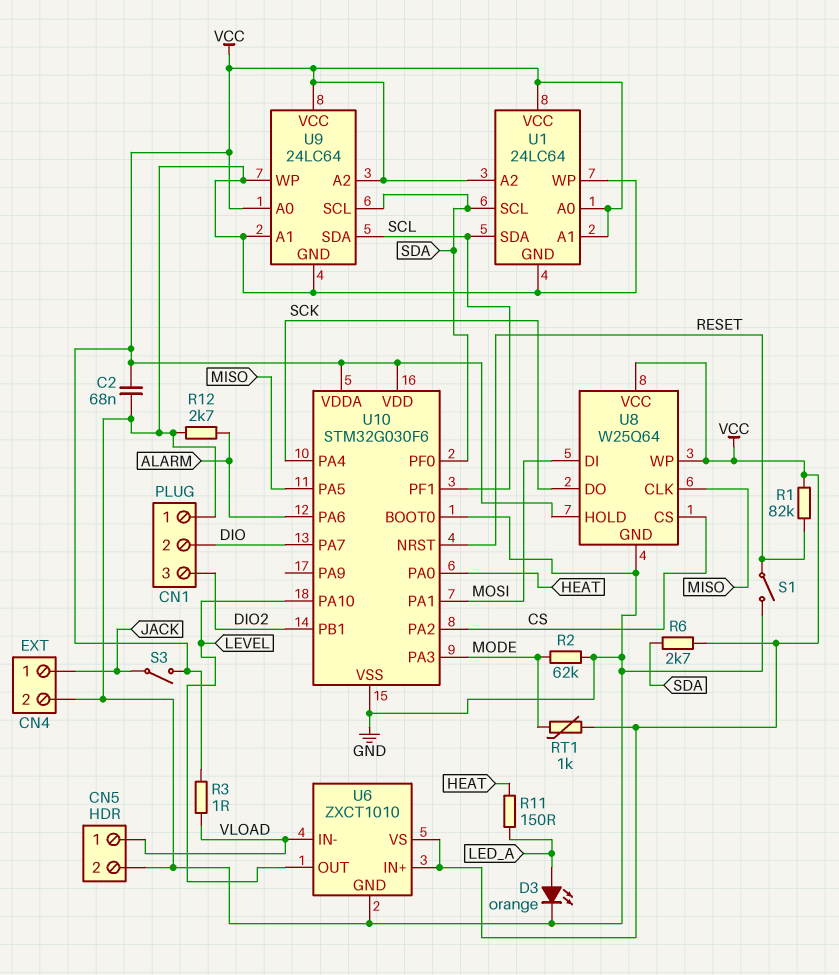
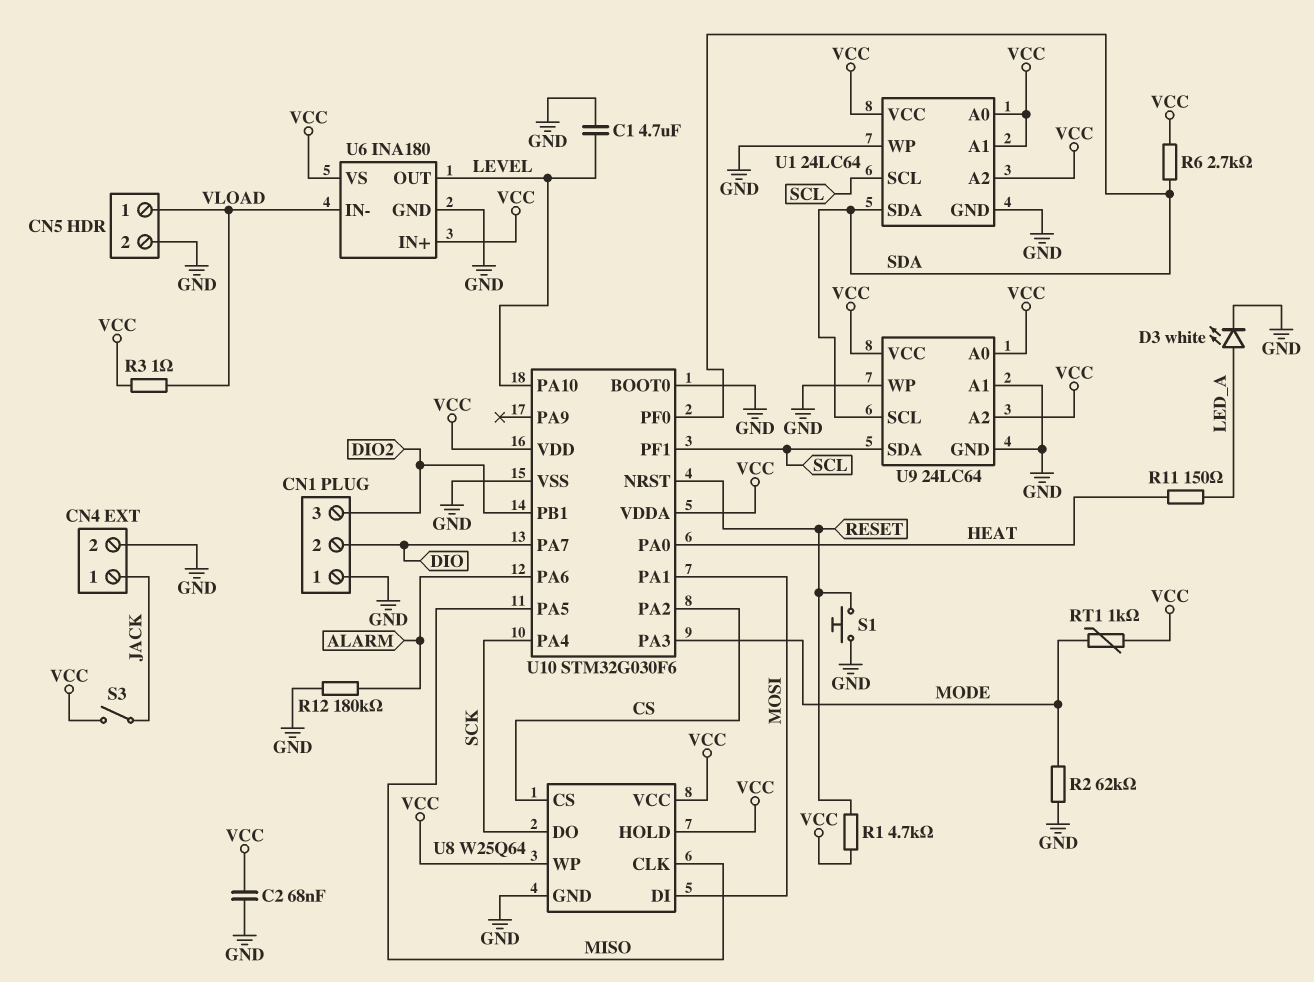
C1: none -> 4.7uF (GND, LEVEL)
D3: LED orange (A LED_A, K GND) -> LED white (A LED_A, K GND)
R1: 82k (RESET, VCC) -> 4.7k (RESET, VCC)
R12: 2.7k (ALARM, GND) -> 180k (ALARM, GND)
S1: switch (GND, RESET) -> button (GND, RESET)
U1 pin SCL: SDA -> SCL
U1 pin SDA: SCL -> SDA
U6: ZXCT1010 -> INA180

